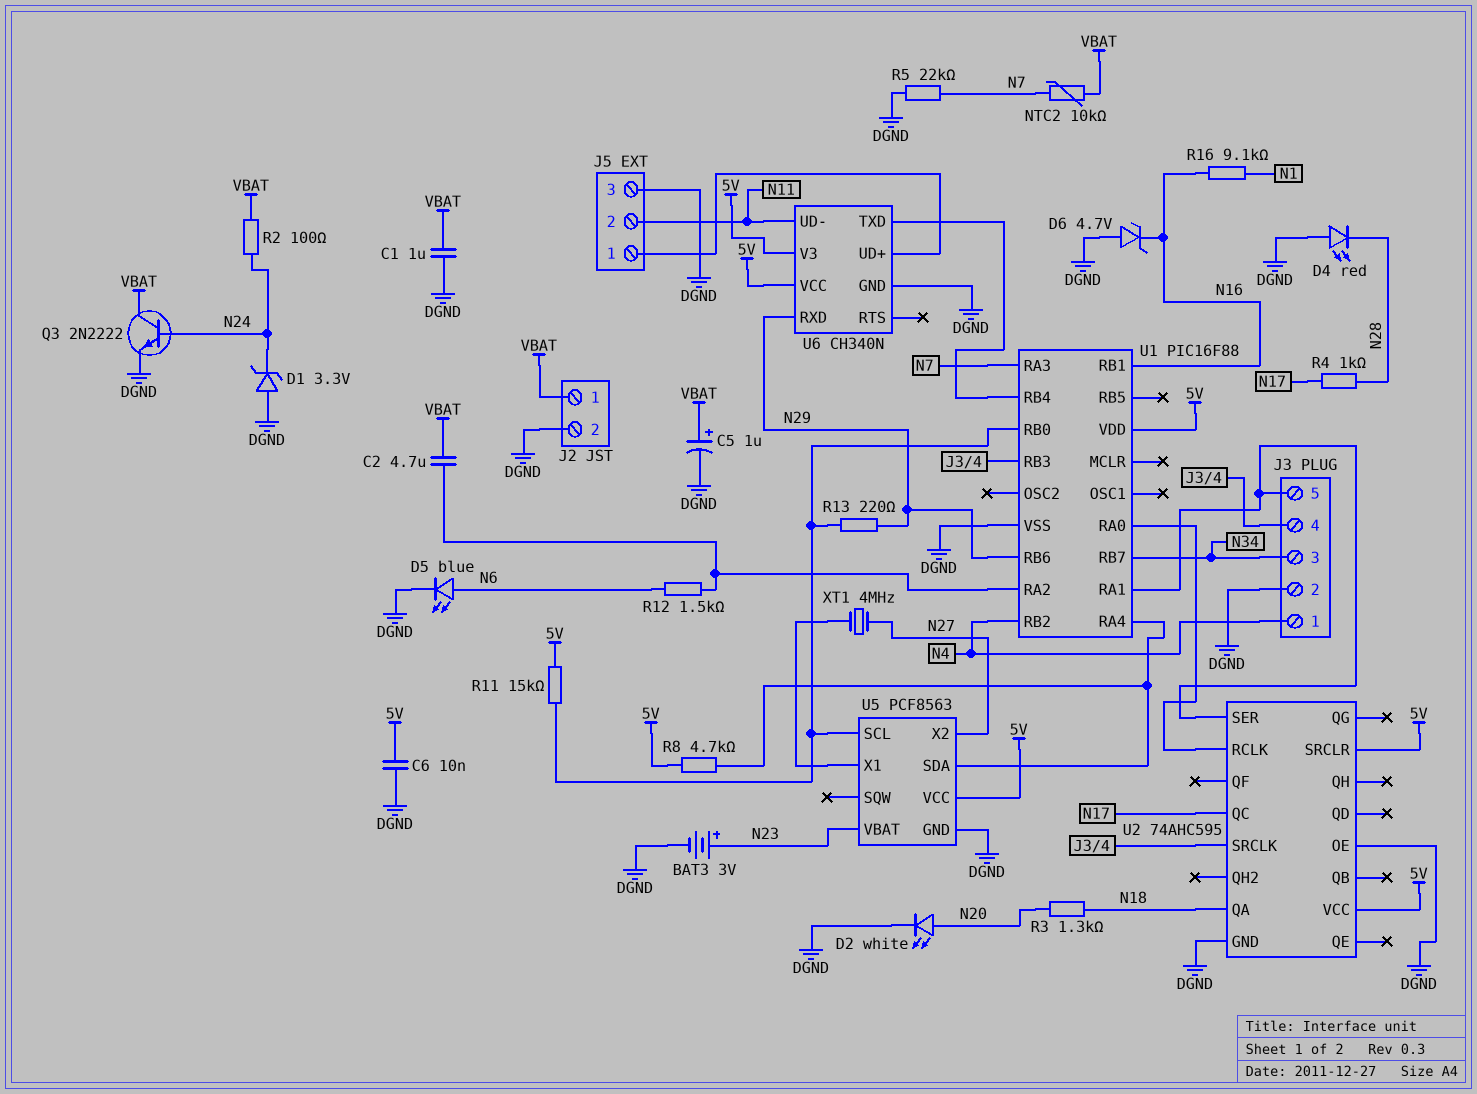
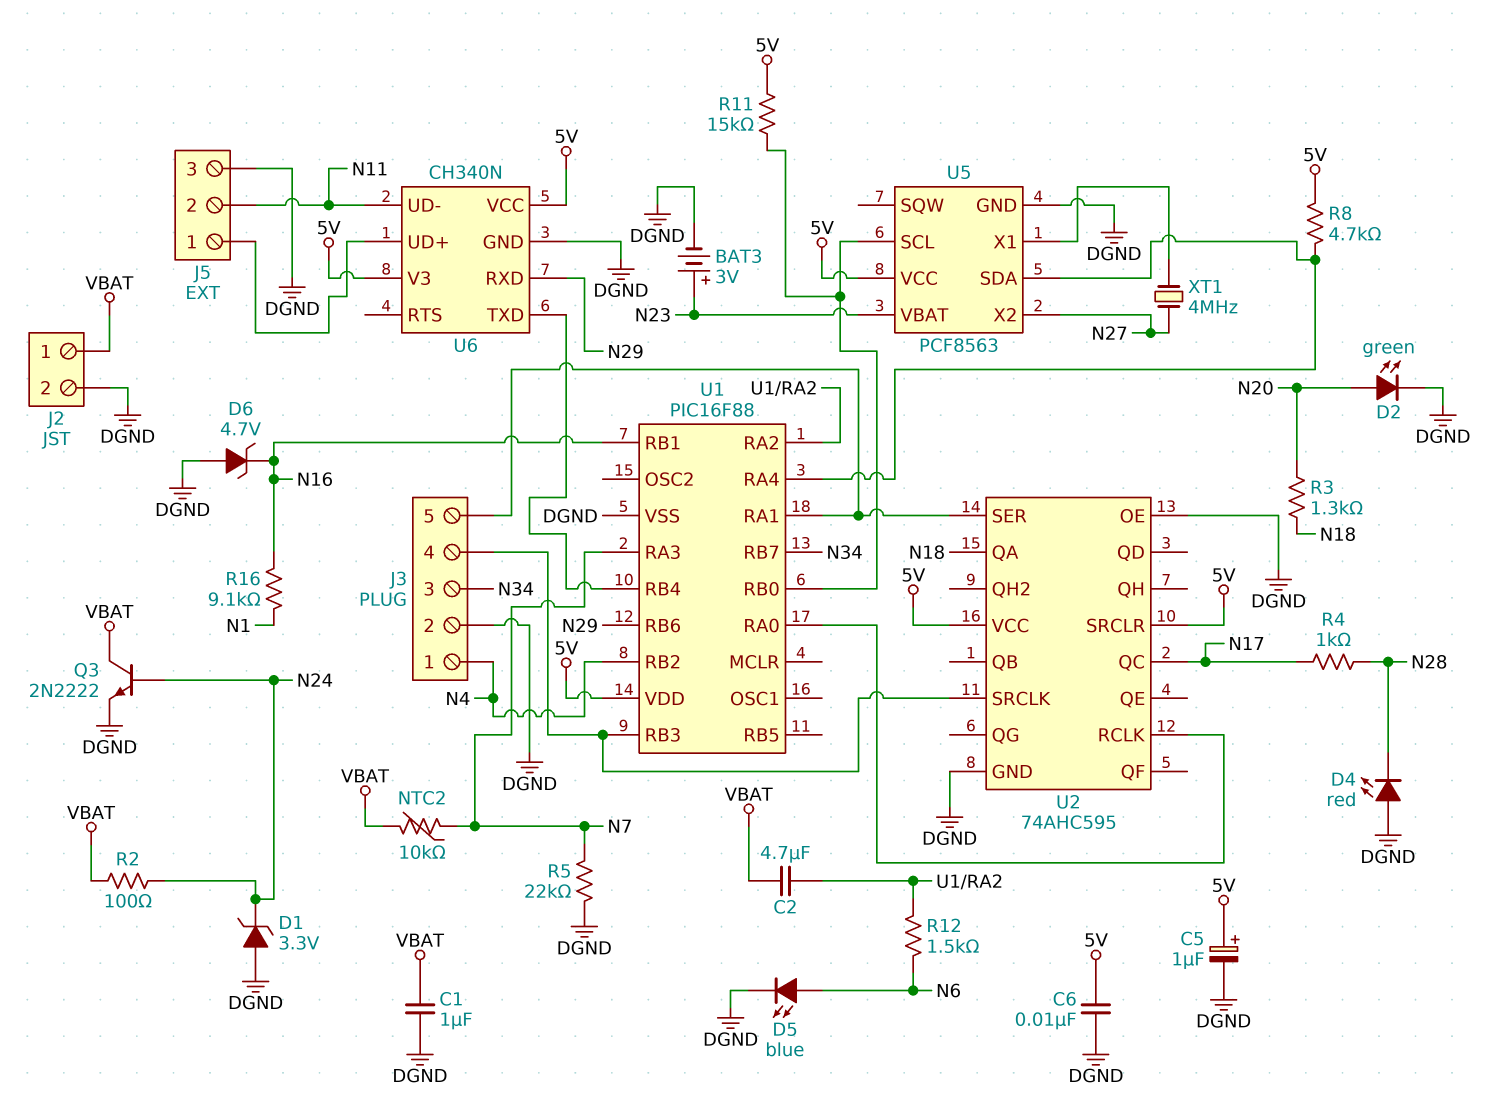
C5: 1uF (plus VBAT, minus DGND) -> 1uF (plus 5V, minus DGND)
D2: LED white (A N20, K DGND) -> LED green (A N20, K DGND)
R13: 220 (N29, U1/RB0) -> none

